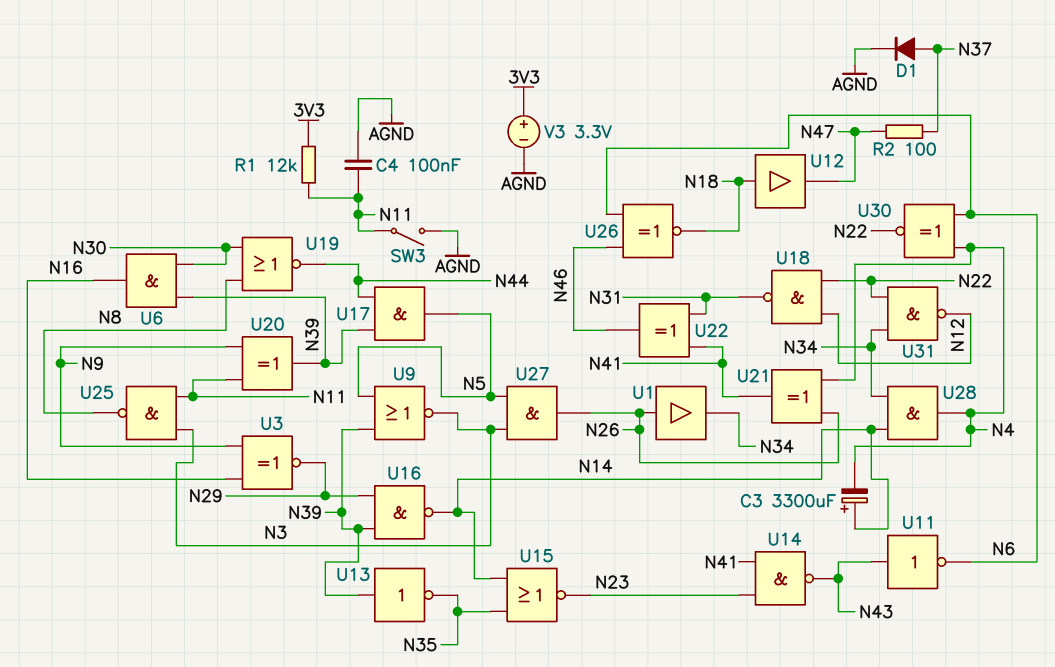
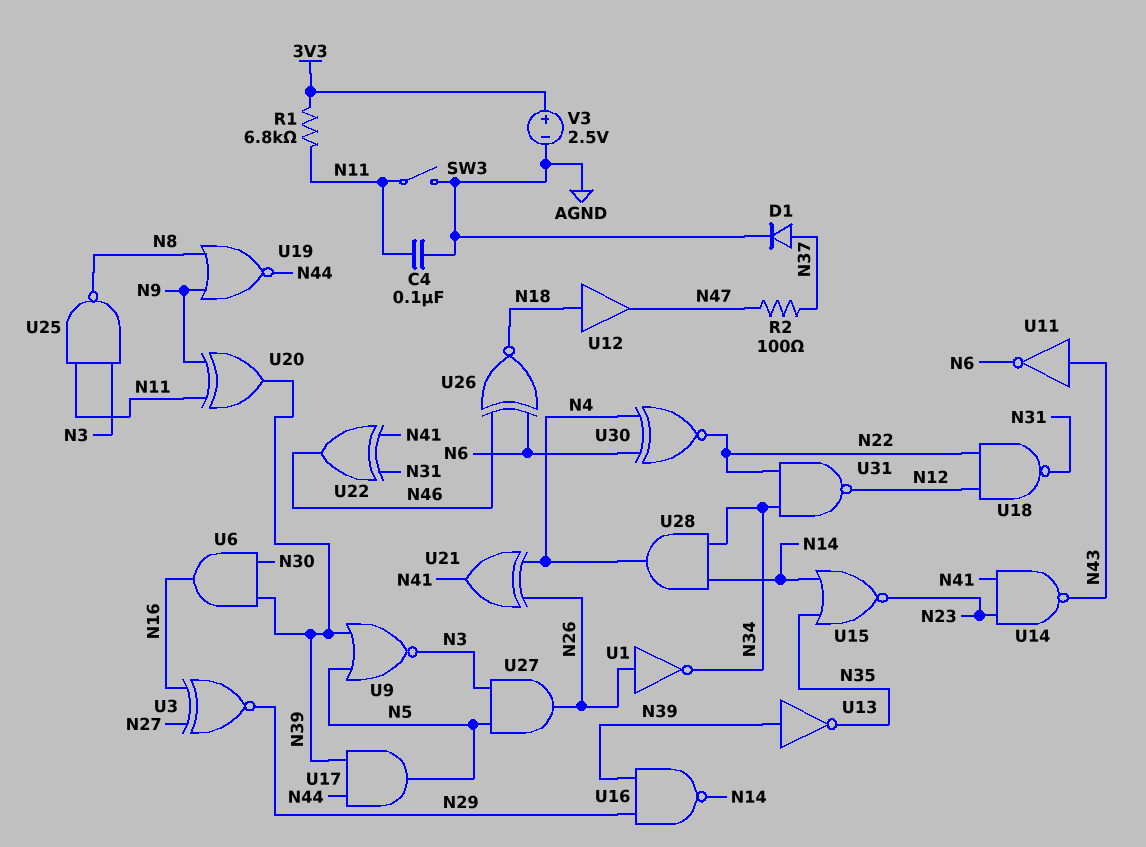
C3: 3300uF (plus N14, minus N4) -> none
R1: 12k (3V3, N11) -> 6.8k (3V3, N11)
U1: buffer (in N26, out N34) -> NOT (in N26, out N34)
U3: XNOR (in N9, in N16, out N29) -> XNOR (in N16, in N27, out N29)
U19: NOR (in N8, in N30, out N44) -> NOR (in N8, in N9, out N44)
V3: 3.3V (plus 3V3, minus AGND) -> 2.5V (plus 3V3, minus AGND)

